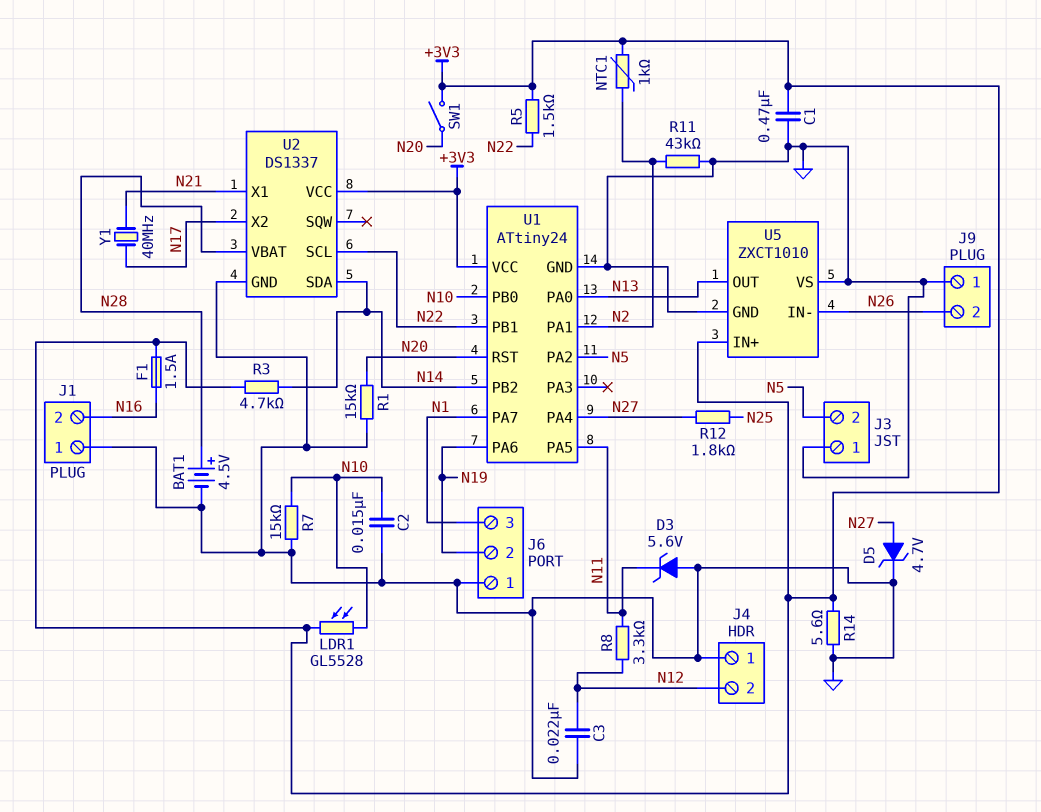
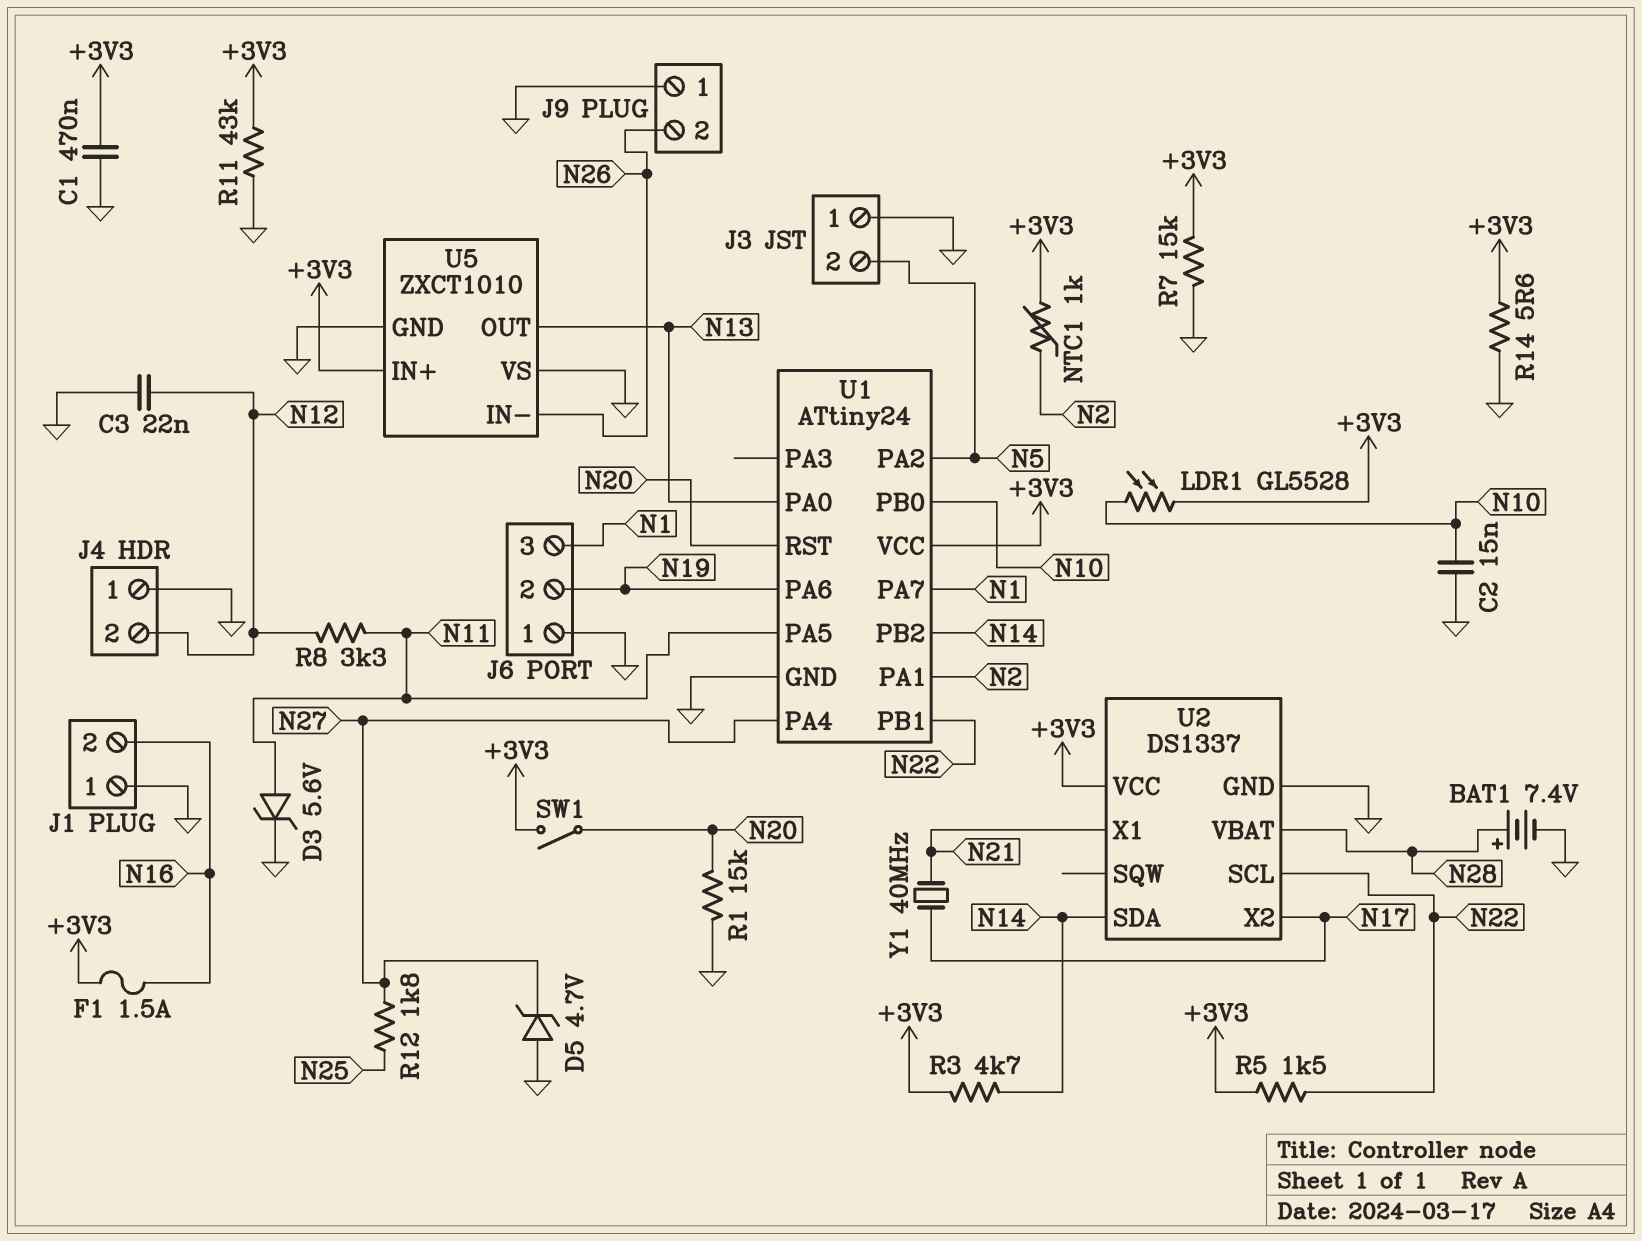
BAT1: 4.5V (plus N28, minus GND) -> 7.4V (plus N28, minus GND)
D3: zener 5.6V (A GND, K N11) -> zener 5.6V (A N11, K GND)
D5: zener 4.7V (A N27, K GND) -> zener 4.7V (A GND, K N27)
R7: 15k (GND, N10) -> 15k (+3V3, GND)
R11: 43k (GND, N2) -> 43k (+3V3, GND)

